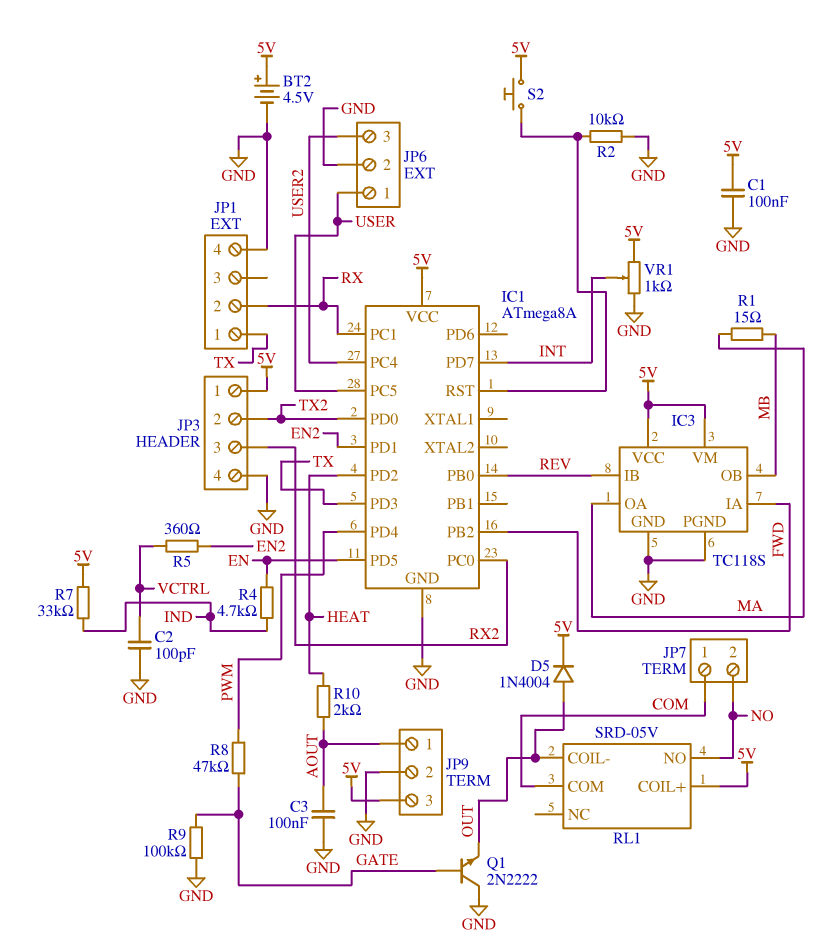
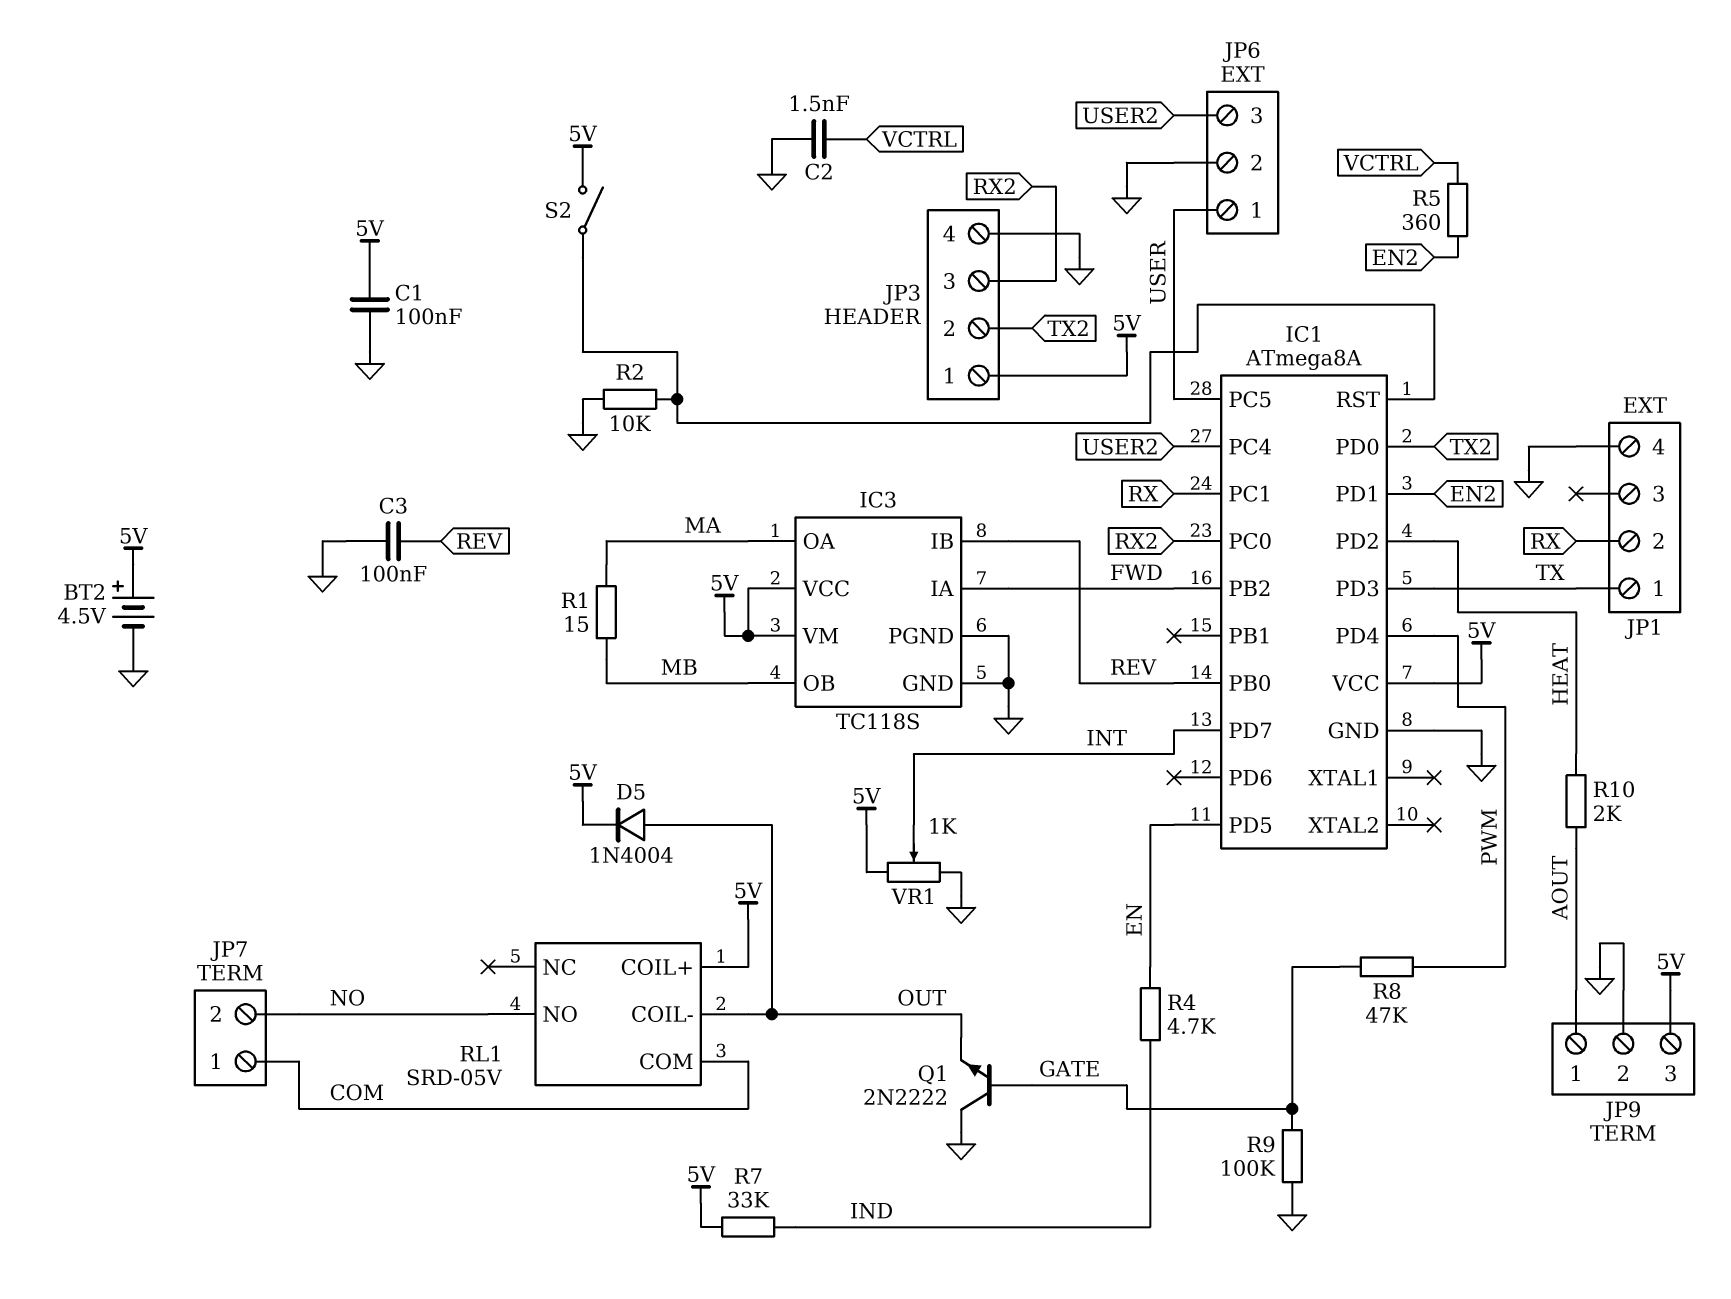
C2: 100pF (GND, VCTRL) -> 1.5nF (GND, VCTRL)
C3: 100nF (AOUT, GND) -> 100nF (GND, REV)
S2: button (5V, IC1/RST) -> switch (5V, IC1/RST)

